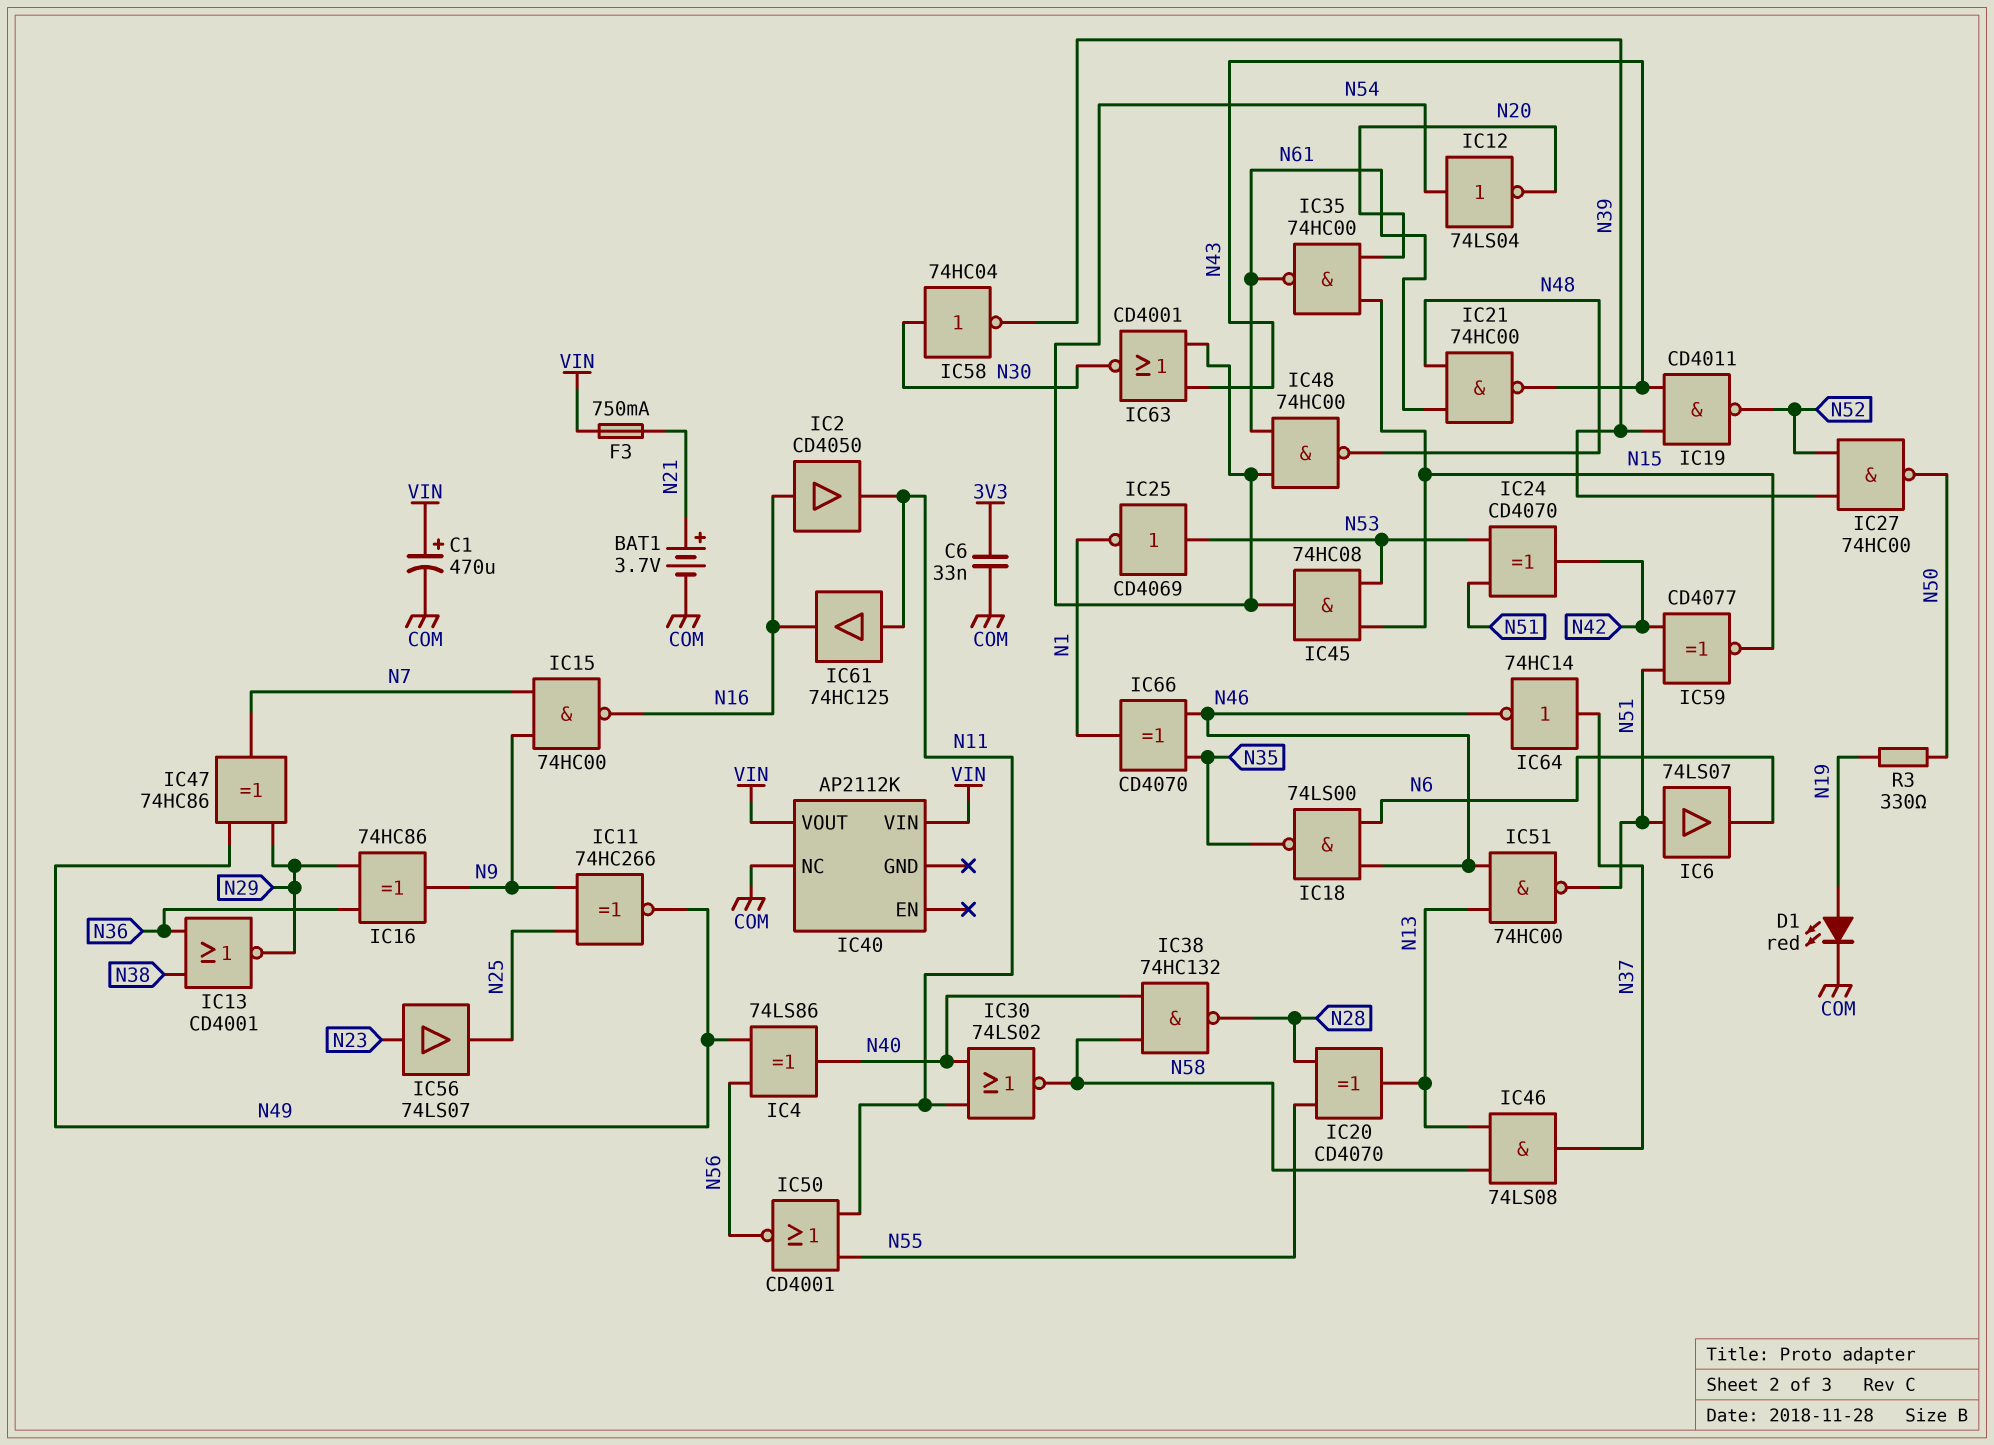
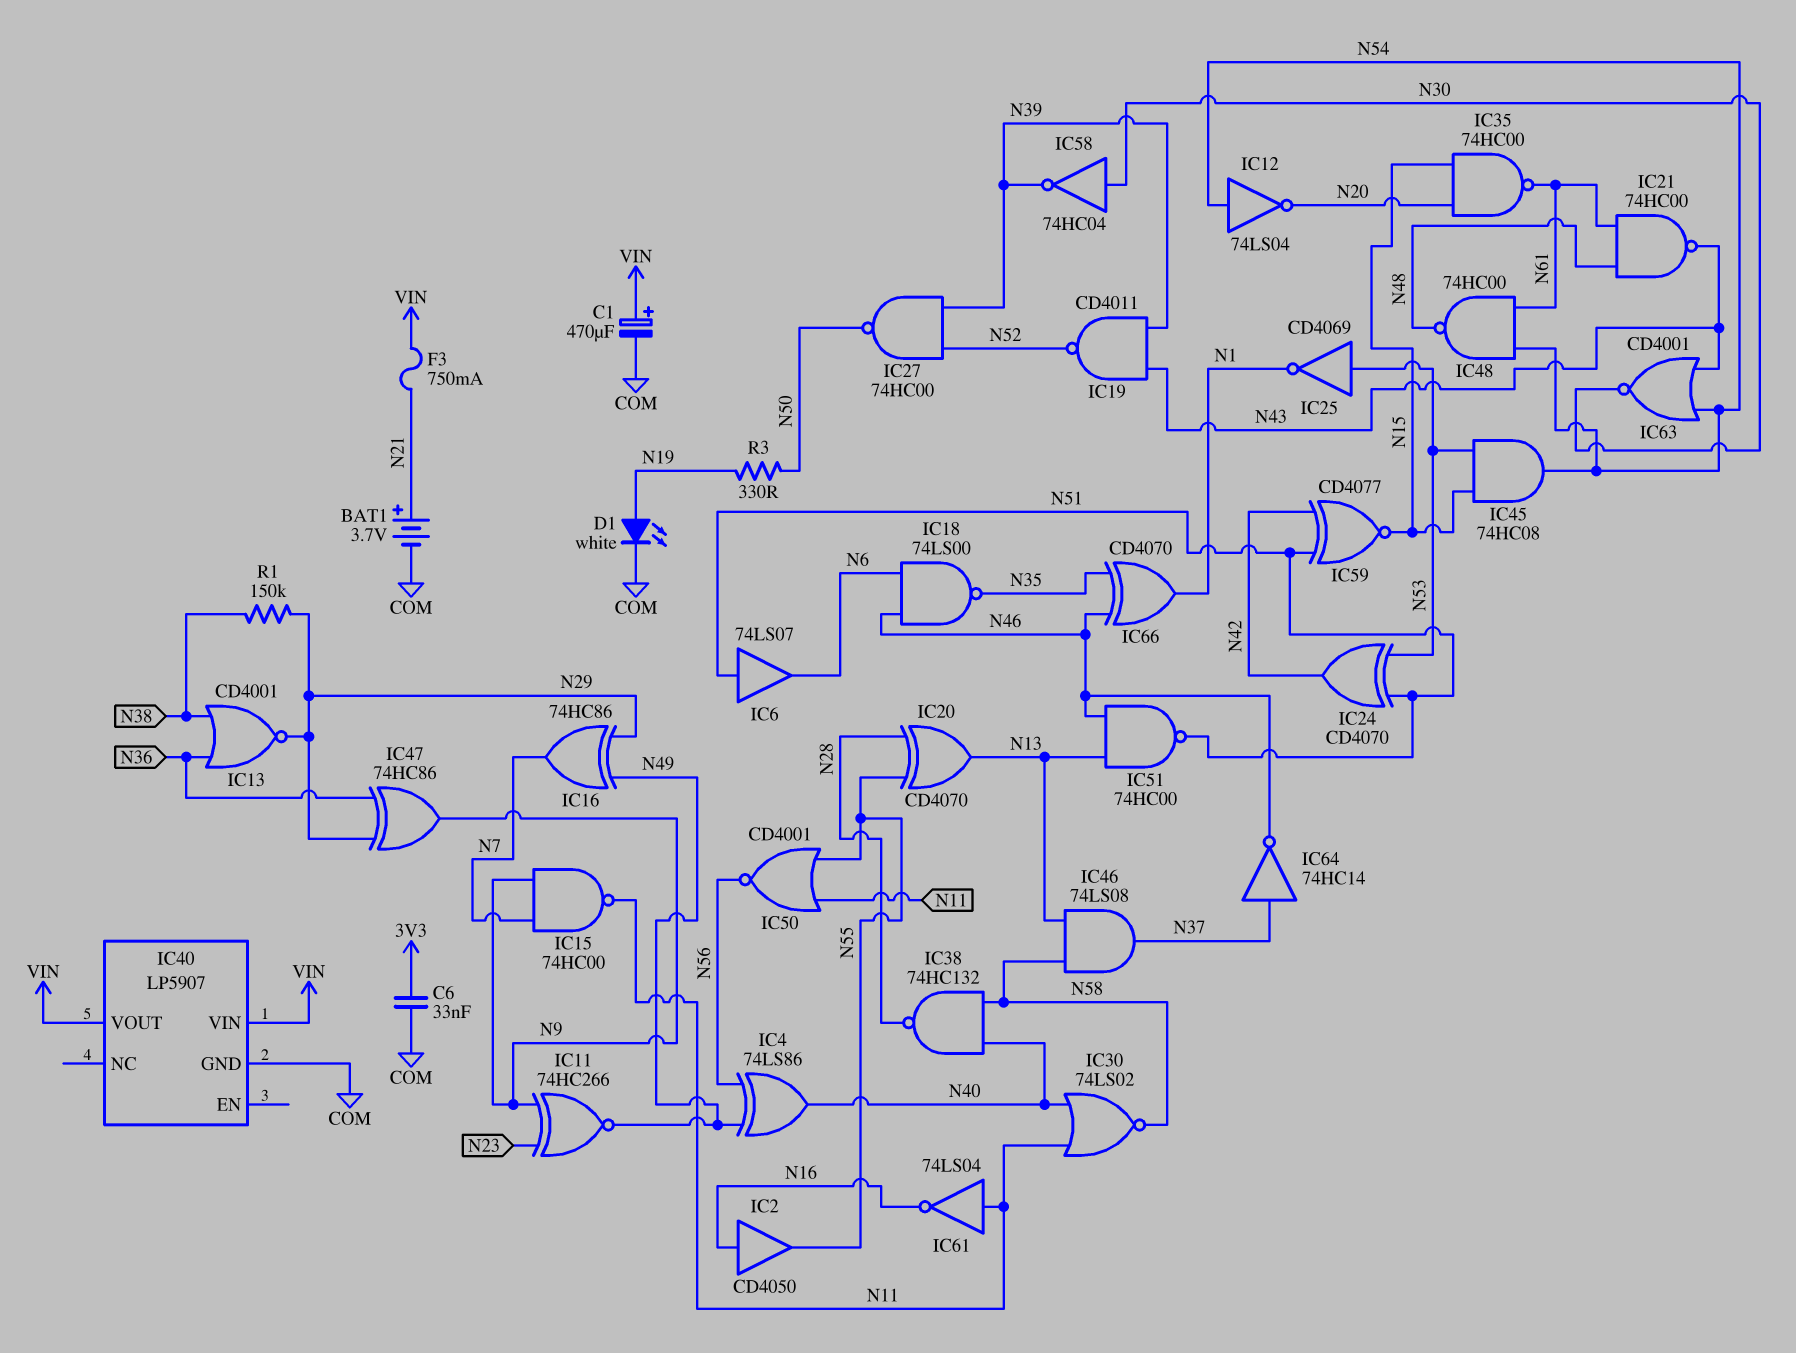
D1: LED red (A N19, K COM) -> LED white (A N19, K COM)
IC2: buffer CD4050 (in N16, out N11) -> buffer CD4050 (in N16, out N55)
IC11: XNOR 74HC266 (in N9, in N25, out N49) -> XNOR 74HC266 (in N9, in N23, out N49)
IC15: NAND 74HC00 (in N7, in N9, out N16) -> NAND 74HC00 (in N7, in N9, out N11)
IC16: XOR 74HC86 (in N29, in N36, out N9) -> XOR 74HC86 (in N29, in N49, out N7)
IC40: AP2112K -> LP5907
IC40 pin GND: none -> COM
IC40 pin NC: COM -> none
IC47: XOR 74HC86 (in N29, in N49, out N7) -> XOR 74HC86 (in N29, in N36, out N9)
IC56: buffer 74LS07 (in N23, out N25) -> none
IC61: buffer 74HC125 (in N11, out N16) -> NOT 74LS04 (in N11, out N16)
R1: none -> 150k (N29, N38)

